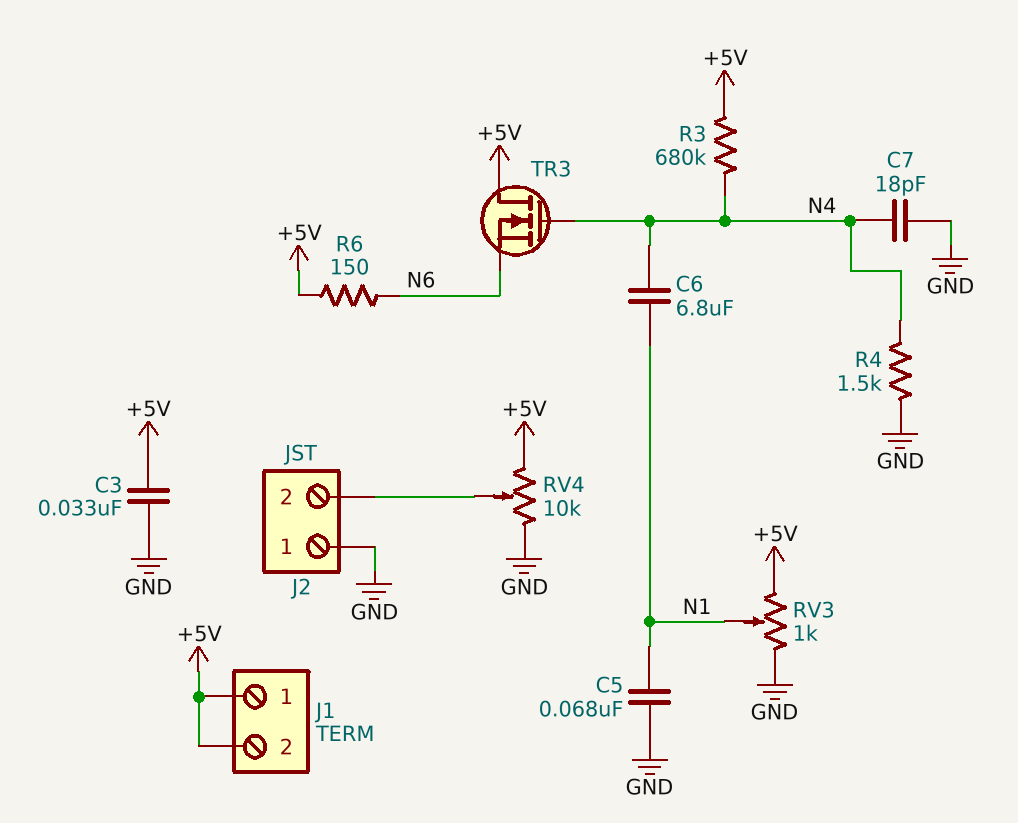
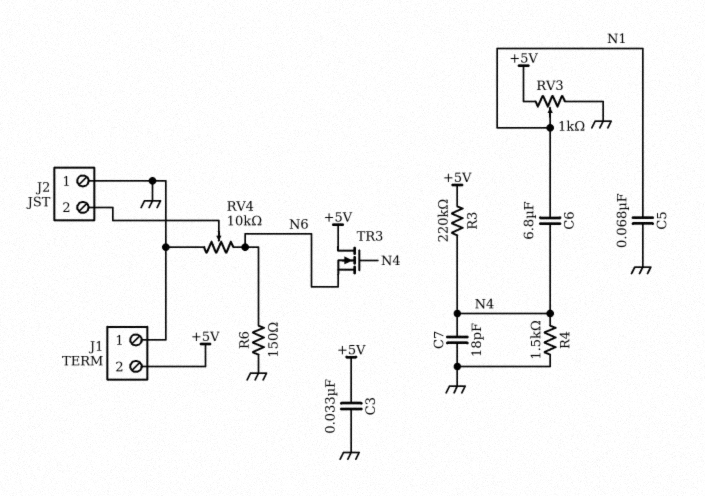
J1 pin 1: +5V -> GND
R3: 680k (+5V, N4) -> 220k (+5V, N4)
R6: 150 (+5V, N6) -> 150 (GND, N6)
RV4: 10k (+5V, GND, wiper J2/2) -> 10k (GND, N6, wiper J2/2)

